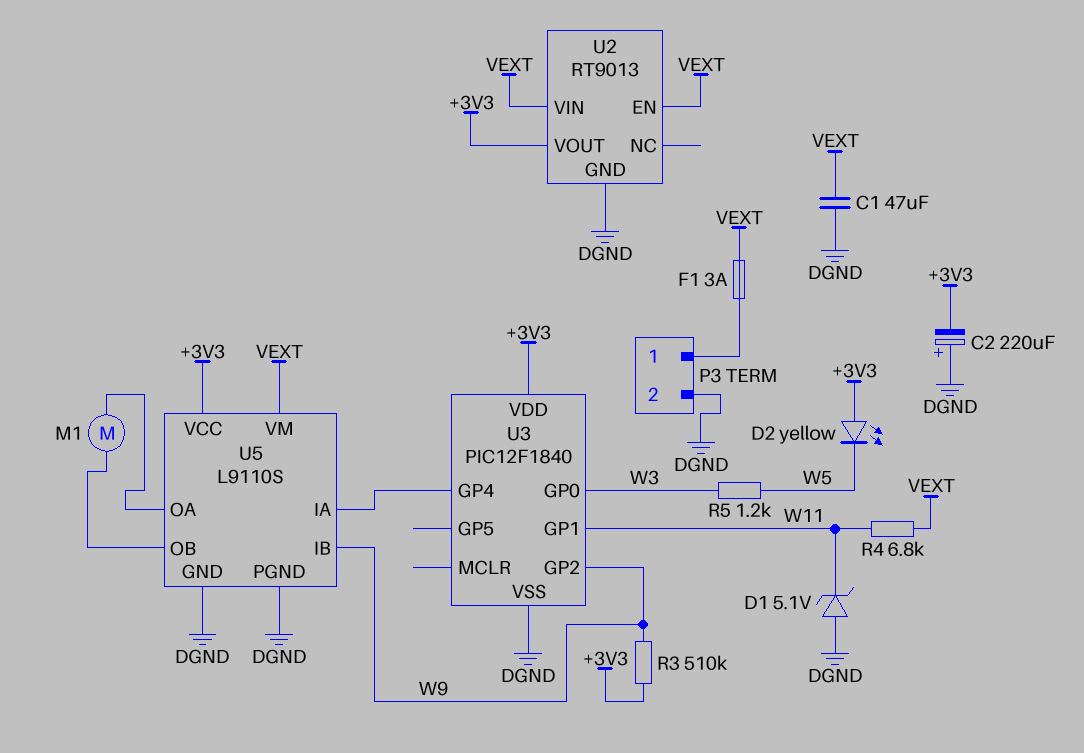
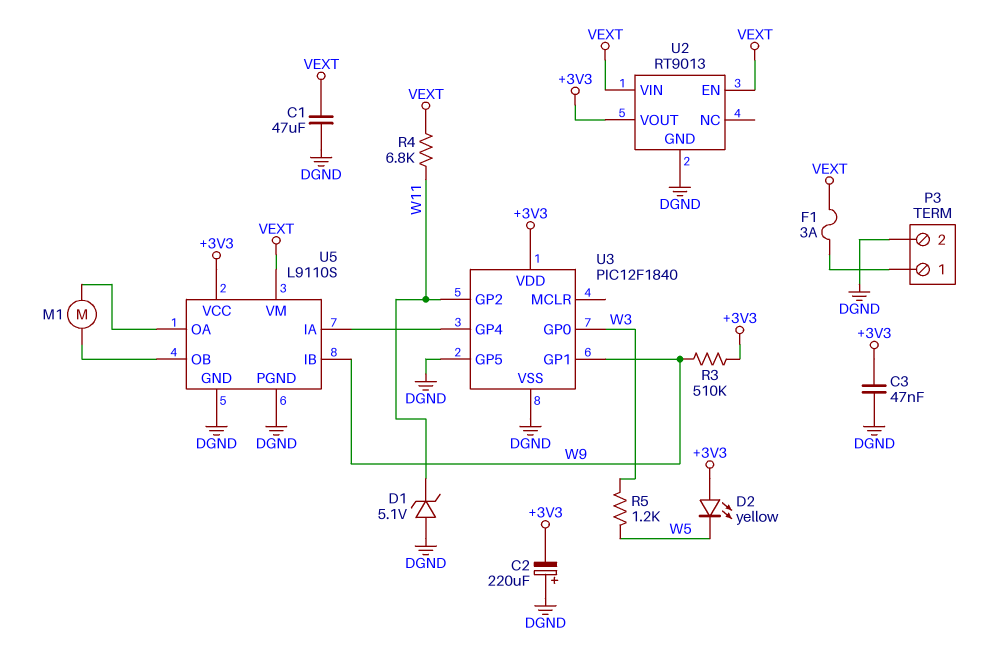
C3: none -> 47nF (+3V3, DGND)
U3 pin GP1: W11 -> W9
U3 pin GP2: W9 -> W11
U3 pin GP5: none -> DGND

